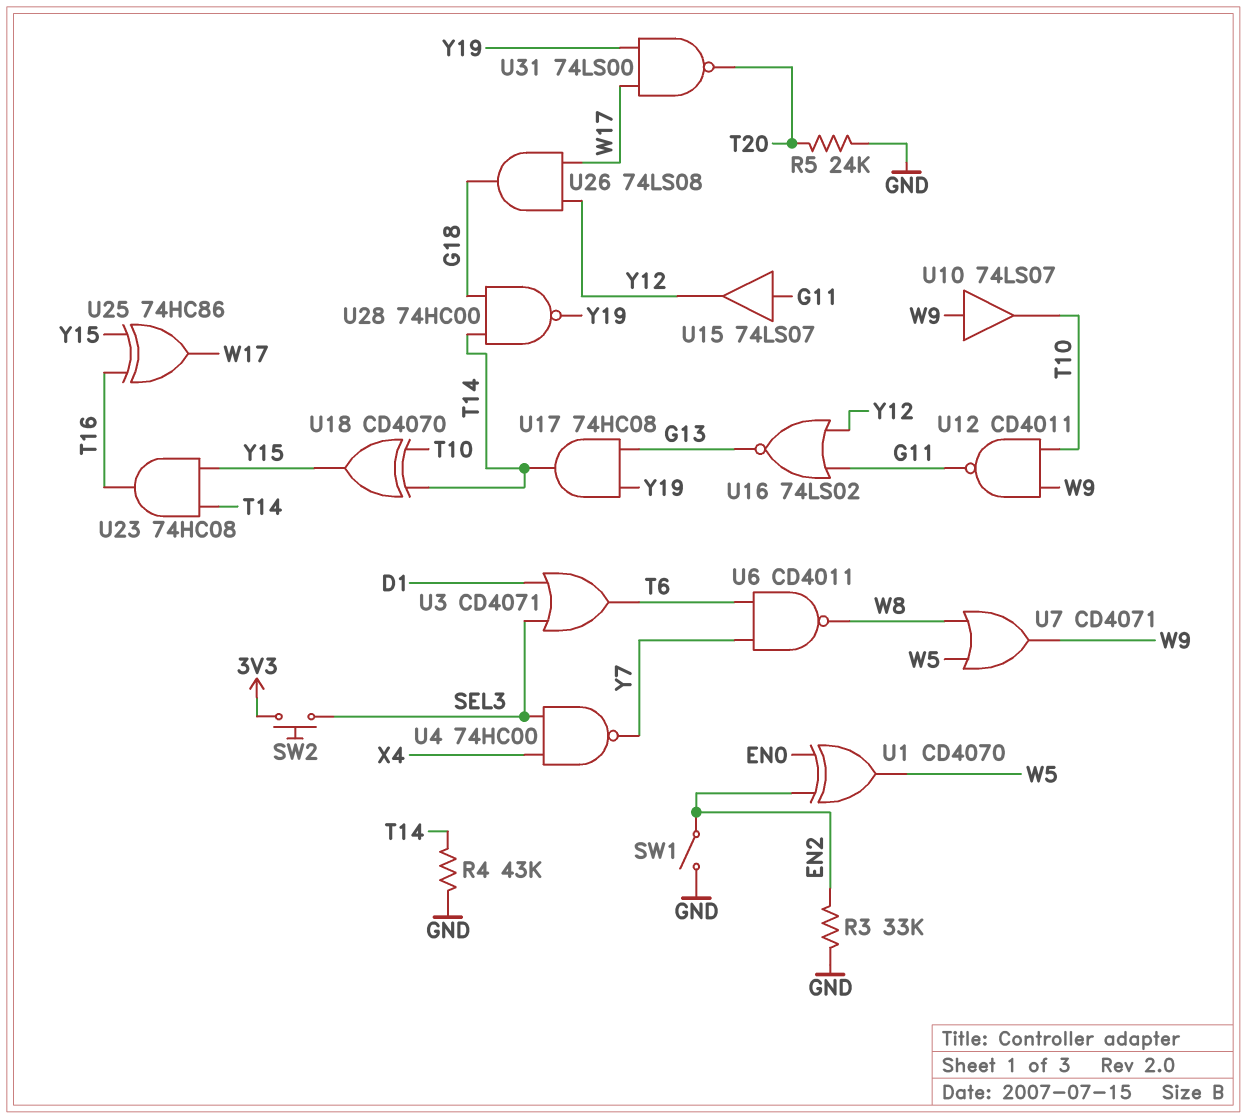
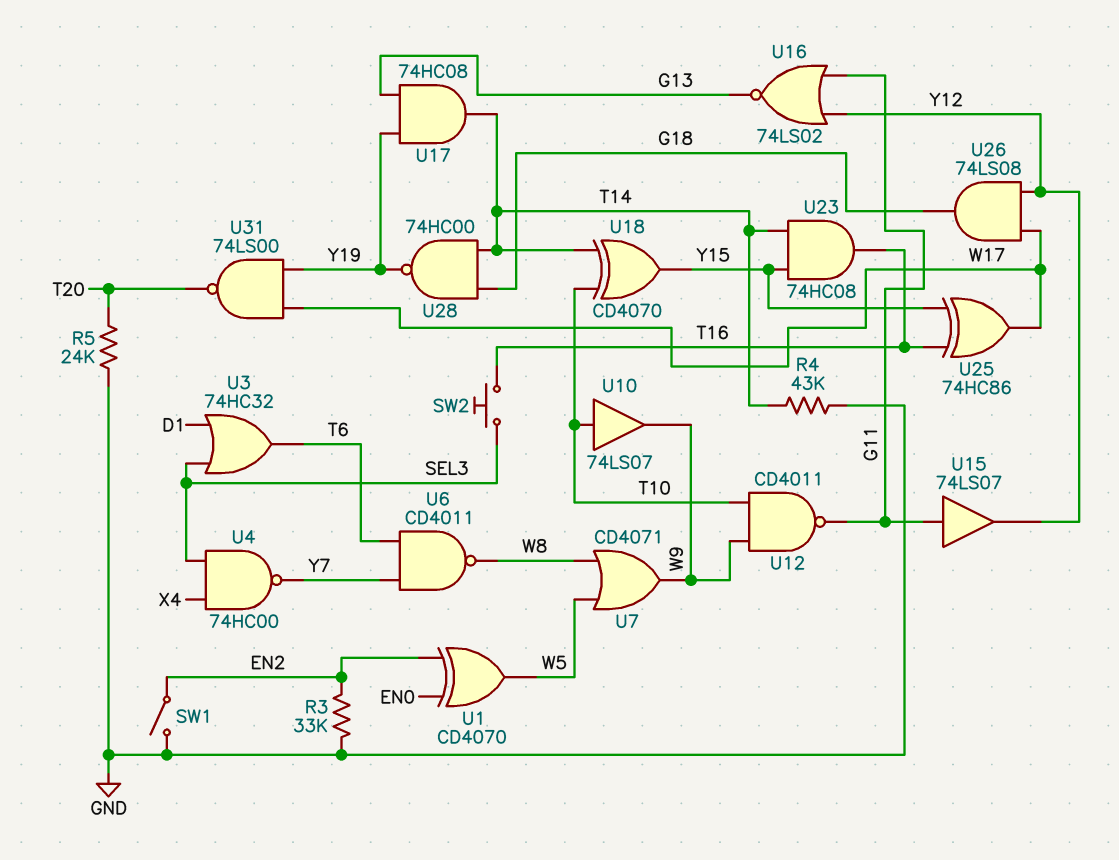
SW2: button (3V3, SEL3) -> button (SEL3, T16)
U3: OR CD4071 (in D1, in SEL3, out T6) -> OR 74HC32 (in D1, in SEL3, out T6)
U10: buffer 74LS07 (in W9, out T10) -> buffer 74LS07 (in T10, out W9)

